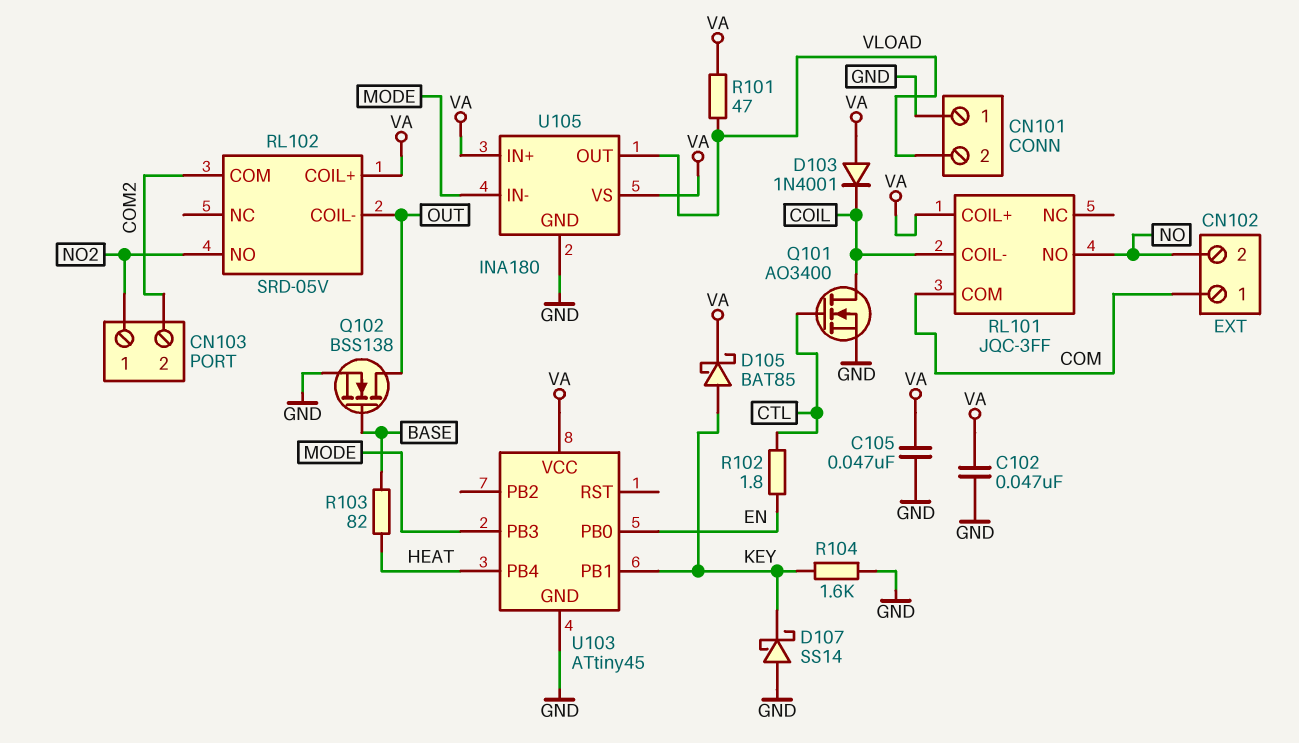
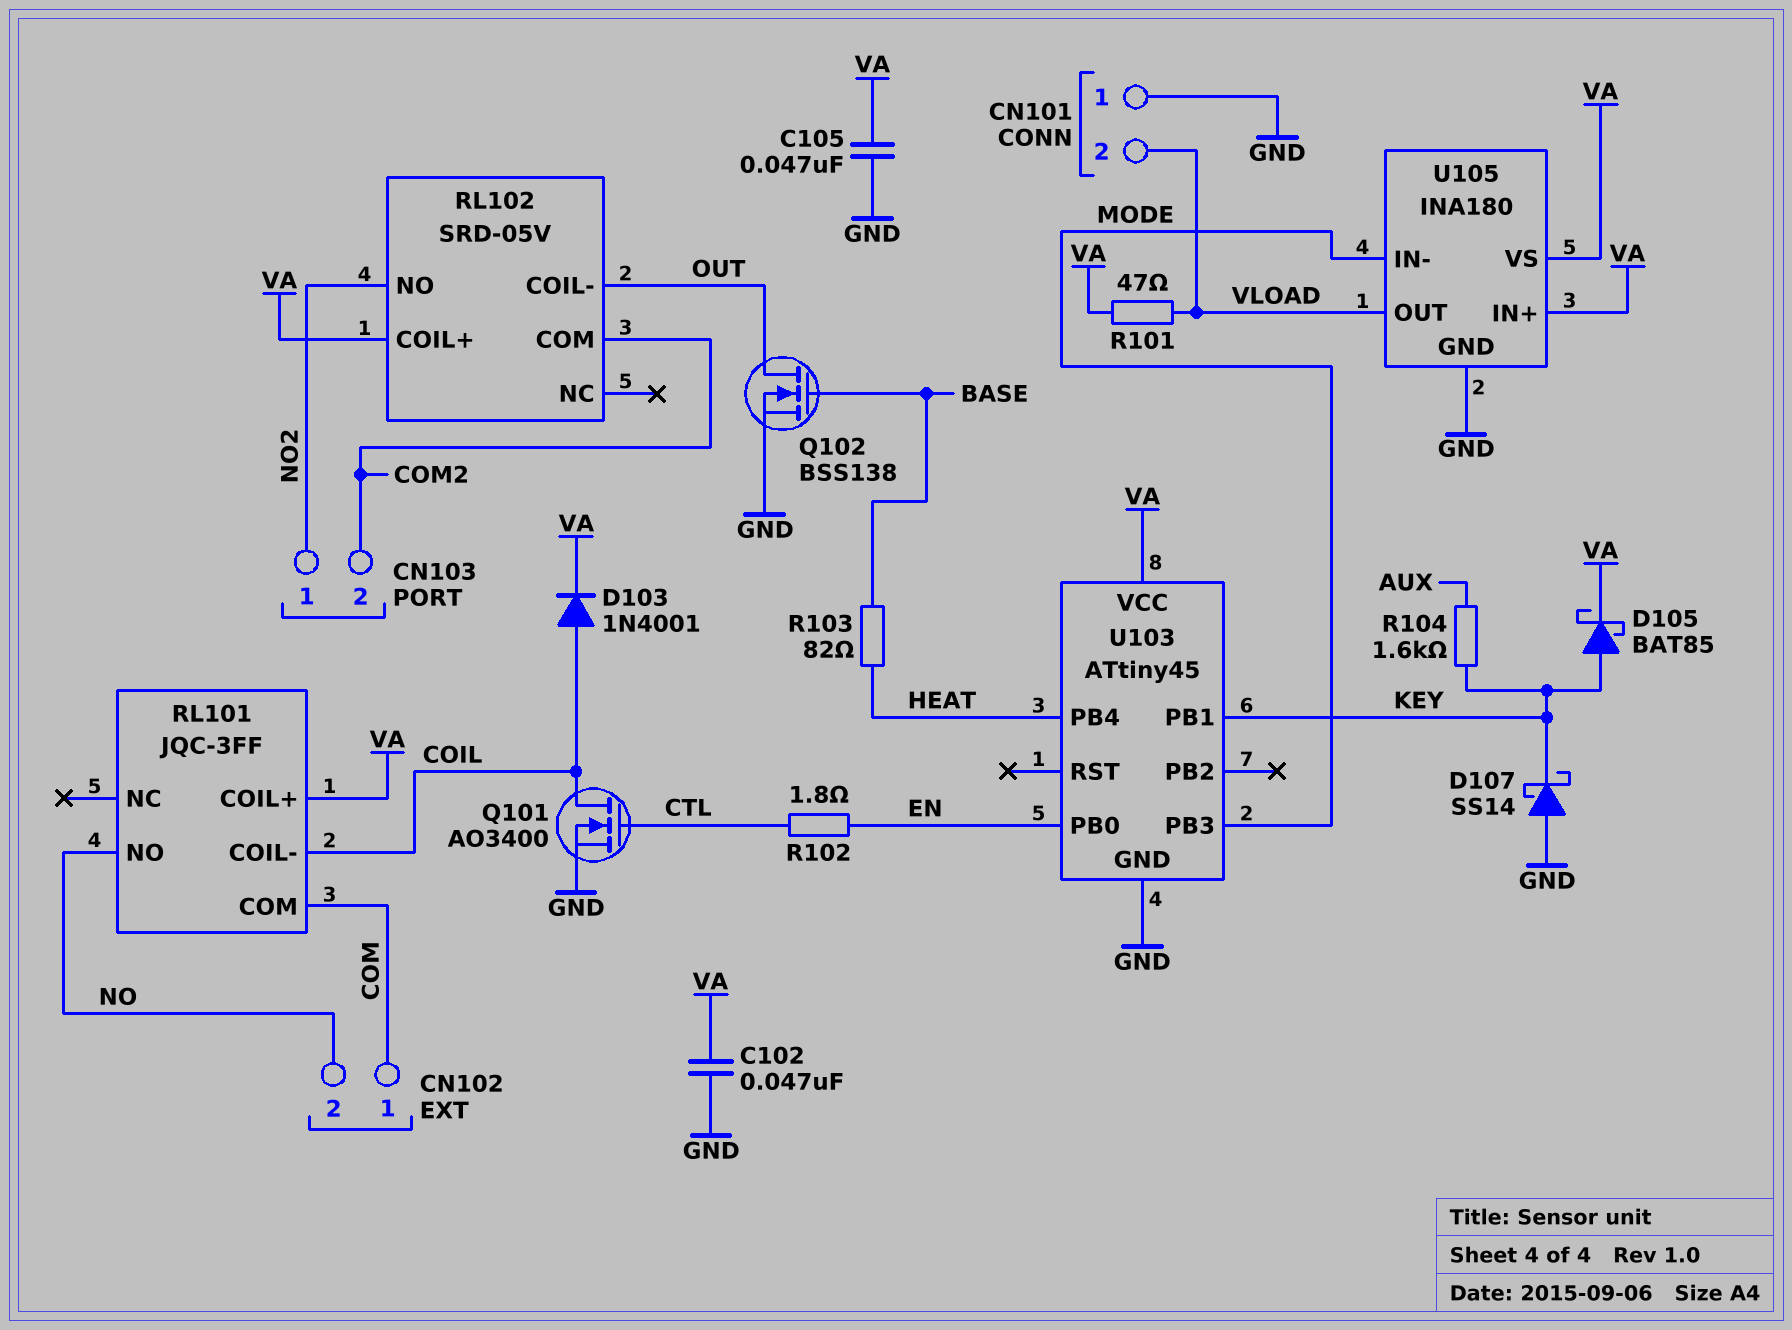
D103: diode 1N4001 (A VA, K COIL) -> diode 1N4001 (A COIL, K VA)
R104: 1.6k (GND, KEY) -> 1.6k (AUX, KEY)

